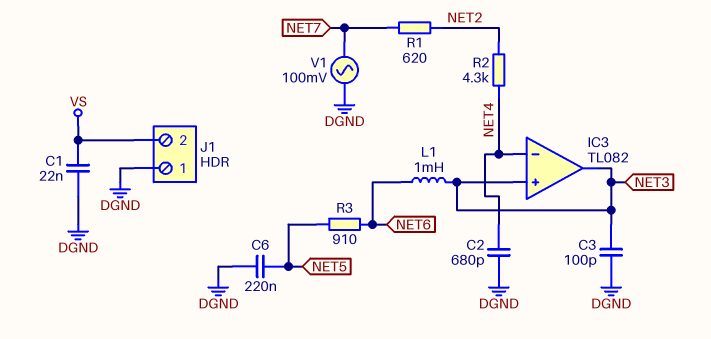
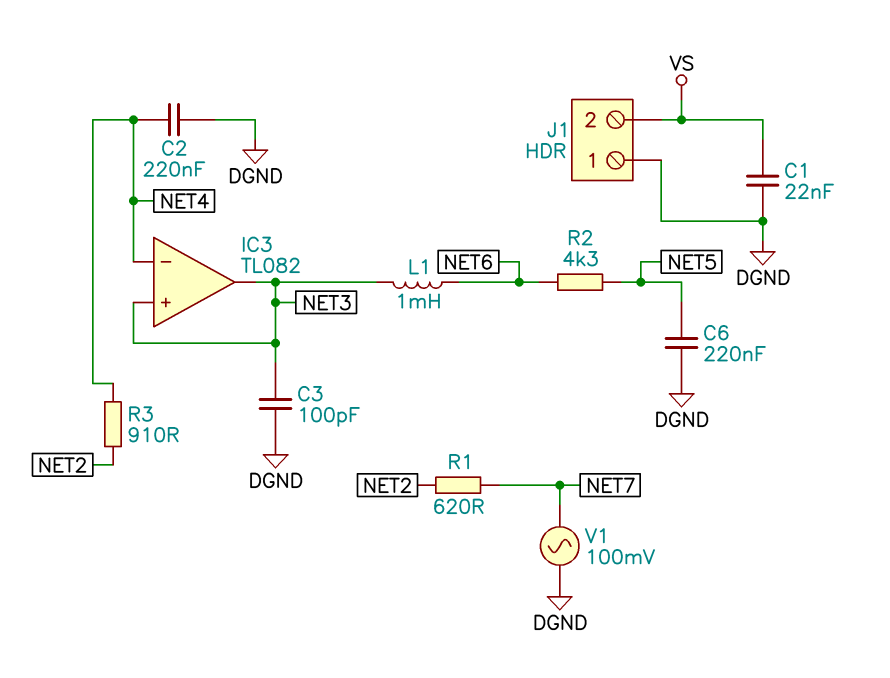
C2: 680pF (DGND, NET4) -> 220nF (DGND, NET4)
R2: 4.3k (NET2, NET4) -> 4.3k (NET5, NET6)
R3: 910 (NET5, NET6) -> 910 (NET2, NET4)

